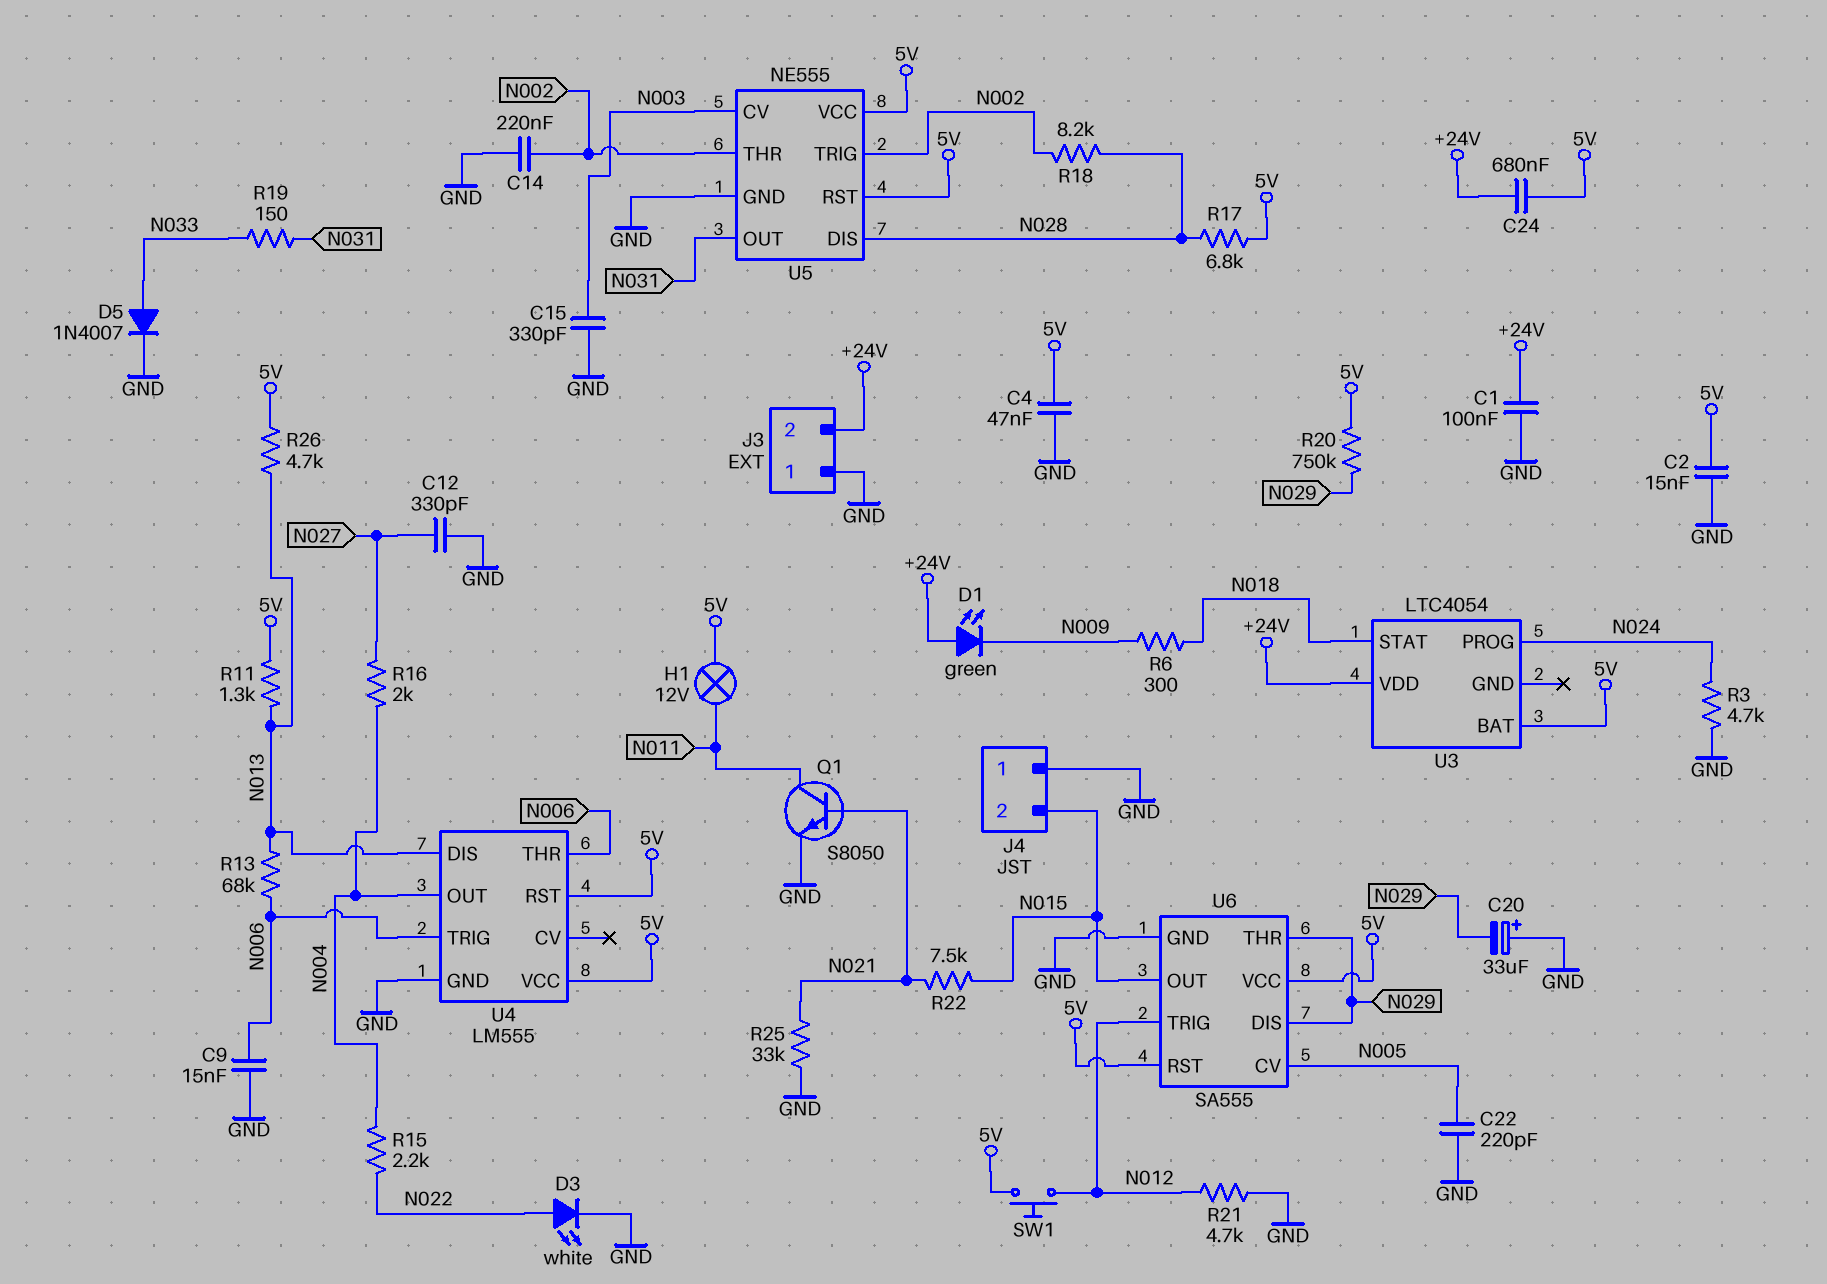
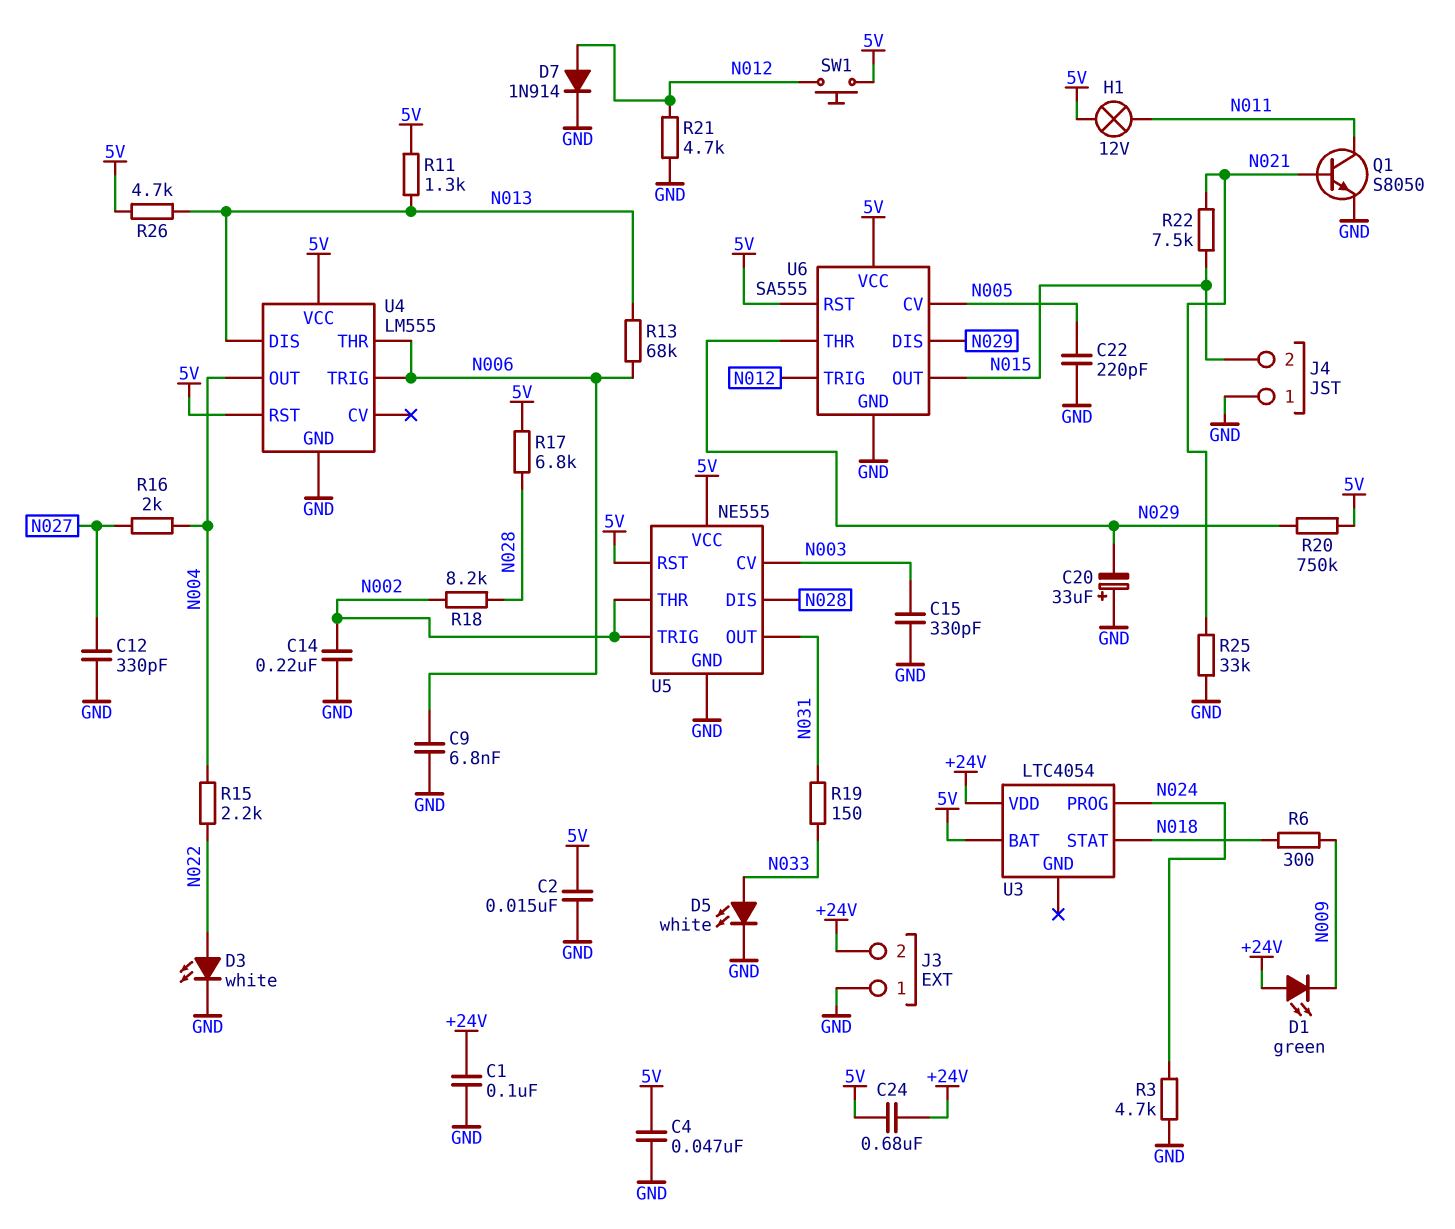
C9: 15nF (GND, N006) -> 6.8nF (GND, N006)
D5: diode 1N4007 (A N033, K GND) -> LED white (A N033, K GND)
D7: none -> diode 1N914 (A N012, K GND)

